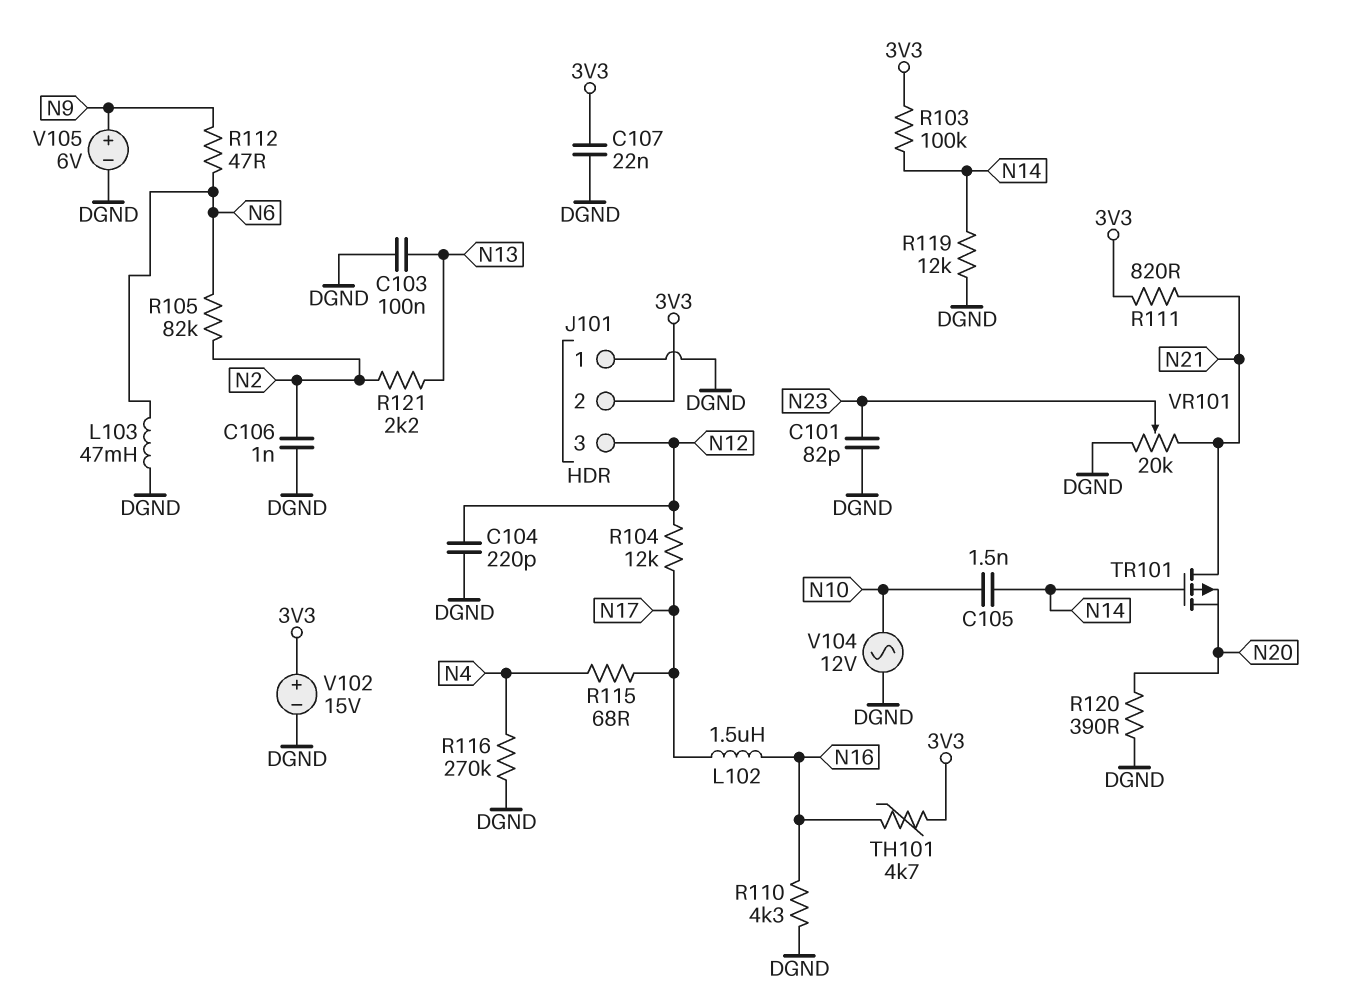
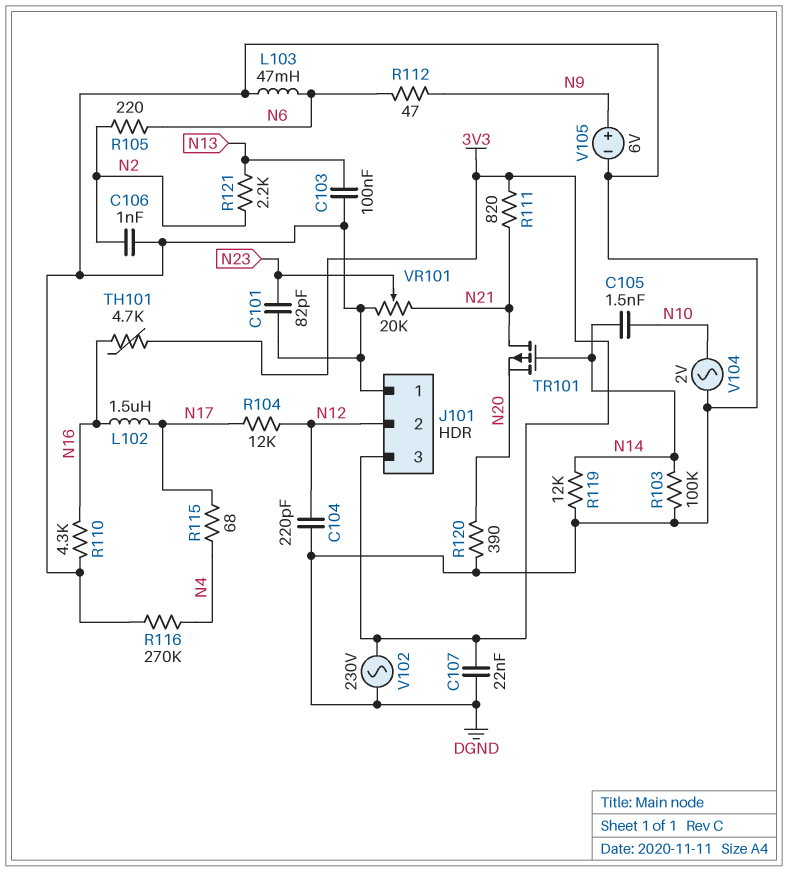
J101 pin 2: 3V3 -> N12
J101 pin 3: N12 -> 3V3
R103: 100k (3V3, N14) -> 100k (DGND, N14)
R105: 82k (N2, N6) -> 220 (N2, N6)
V102: 15V (plus 3V3, minus DGND) -> AC 230V (3V3, DGND)
V104: AC 12V (DGND, N10) -> AC 2V (DGND, N10)

